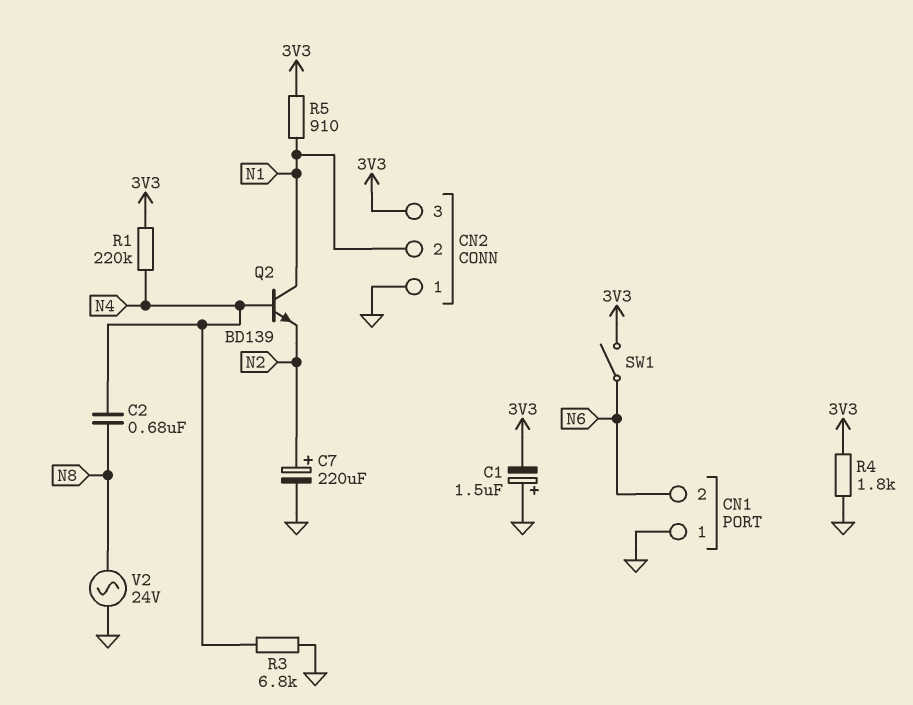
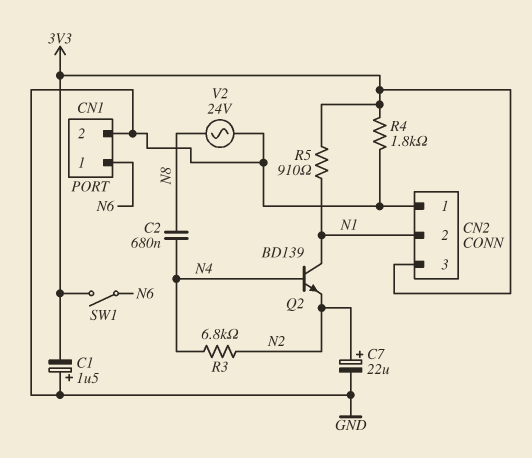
C7: 220uF (plus N2, minus GND) -> 22uF (plus N2, minus GND)
CN1 pin 1: GND -> N6
CN1 pin 2: N6 -> GND
R1: 220k (3V3, N4) -> none
R3: 6.8k (GND, N4) -> 6.8k (N2, N4)

